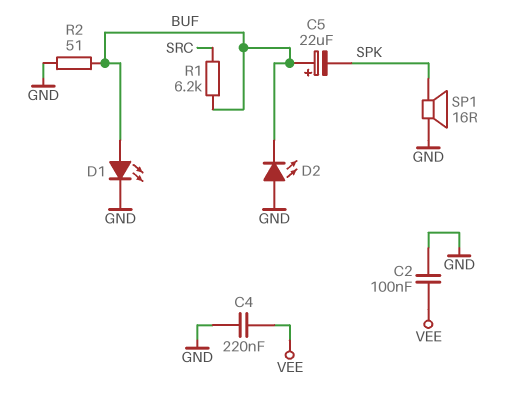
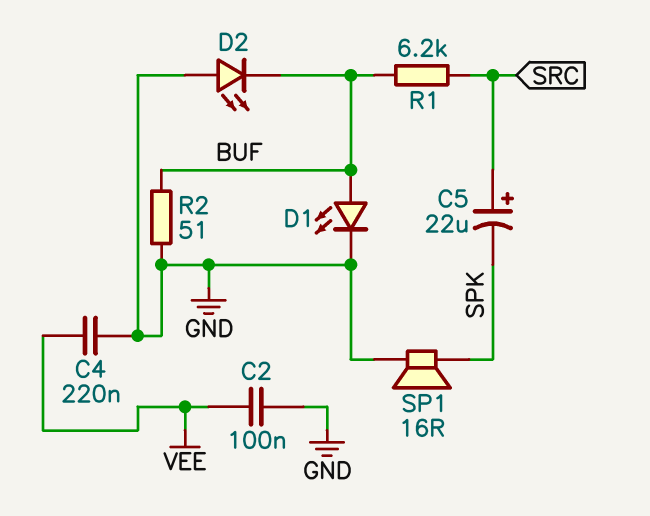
C5: 22uF (plus BUF, minus SPK) -> 22uF (plus SRC, minus SPK)

